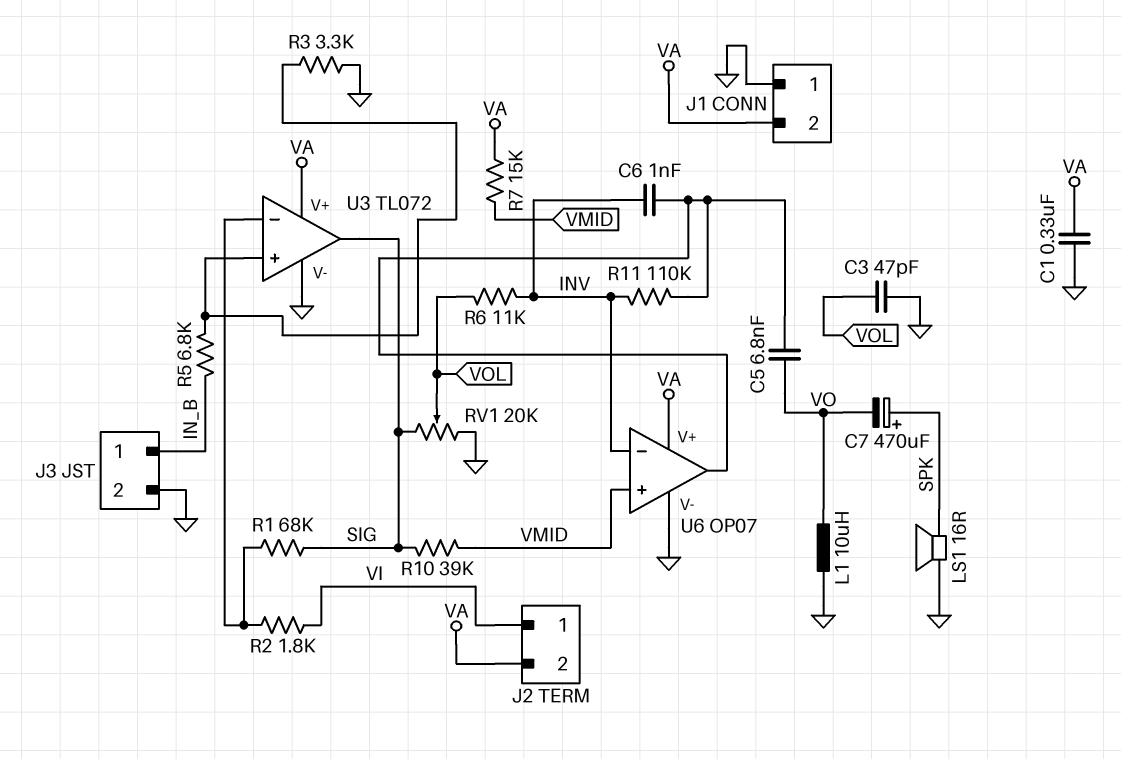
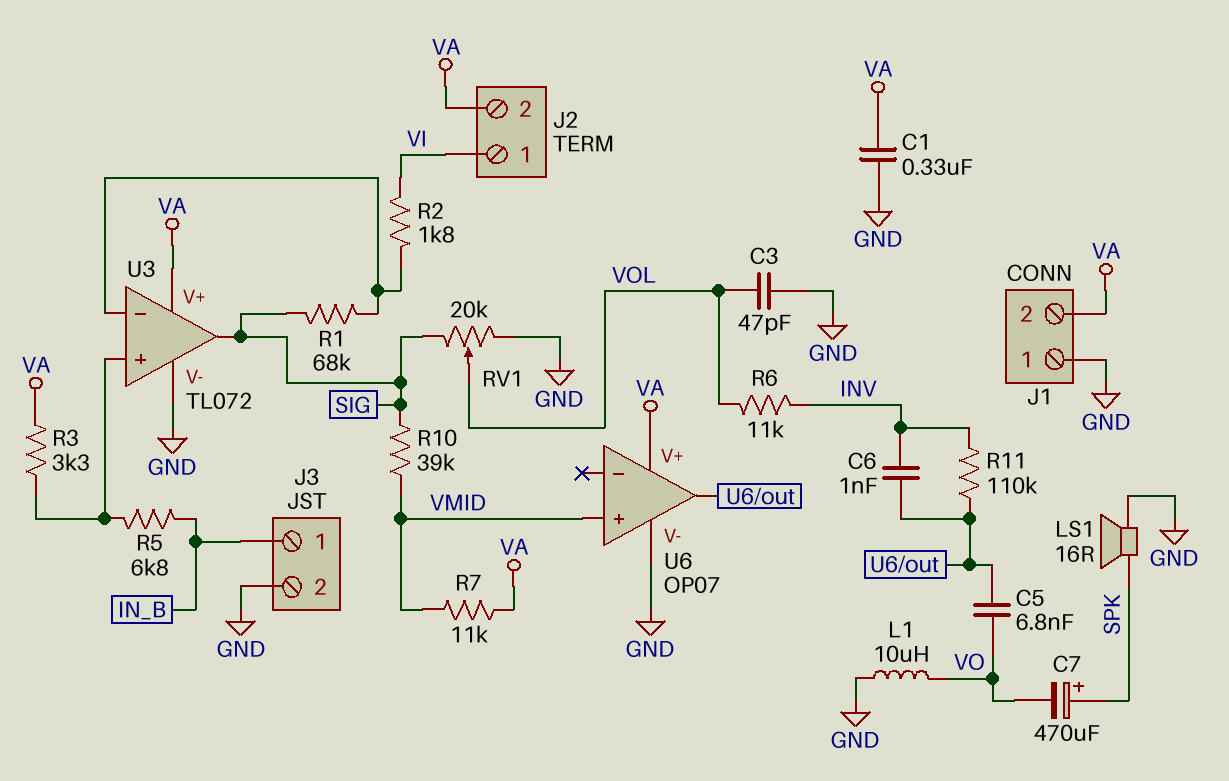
R3: 3.3k (GND, U3/in+) -> 3.3k (U3/in+, VA)
R7: 15k (VA, VMID) -> 11k (VA, VMID)
U6 pin in-: INV -> none

